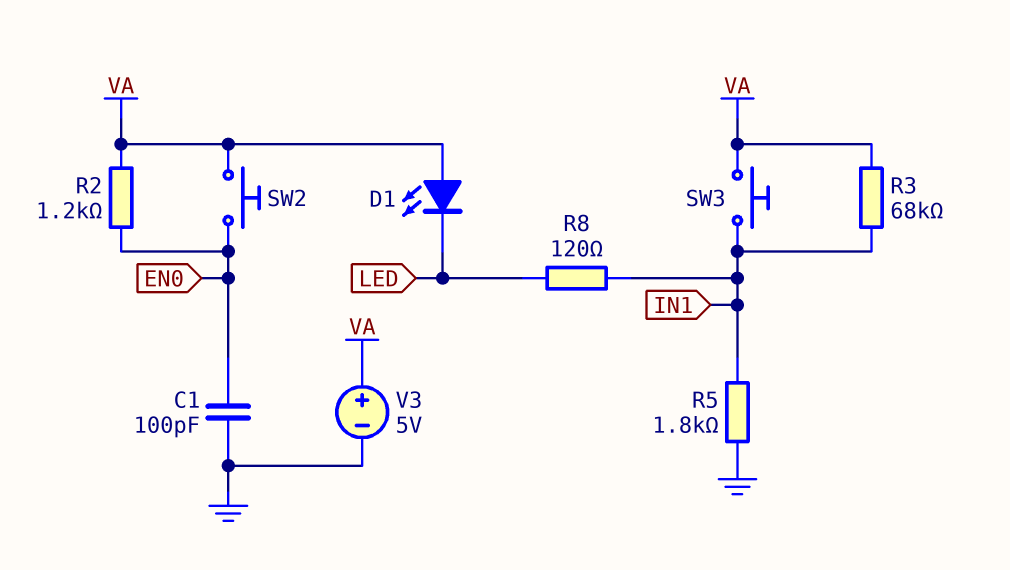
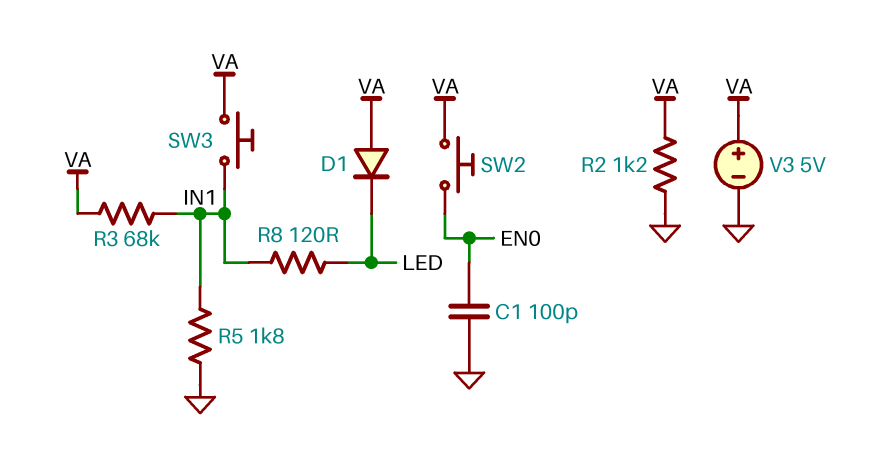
D1: LED (A VA, K LED) -> diode (A VA, K LED)
R2: 1.2k (EN0, VA) -> 1.2k (GND, VA)

